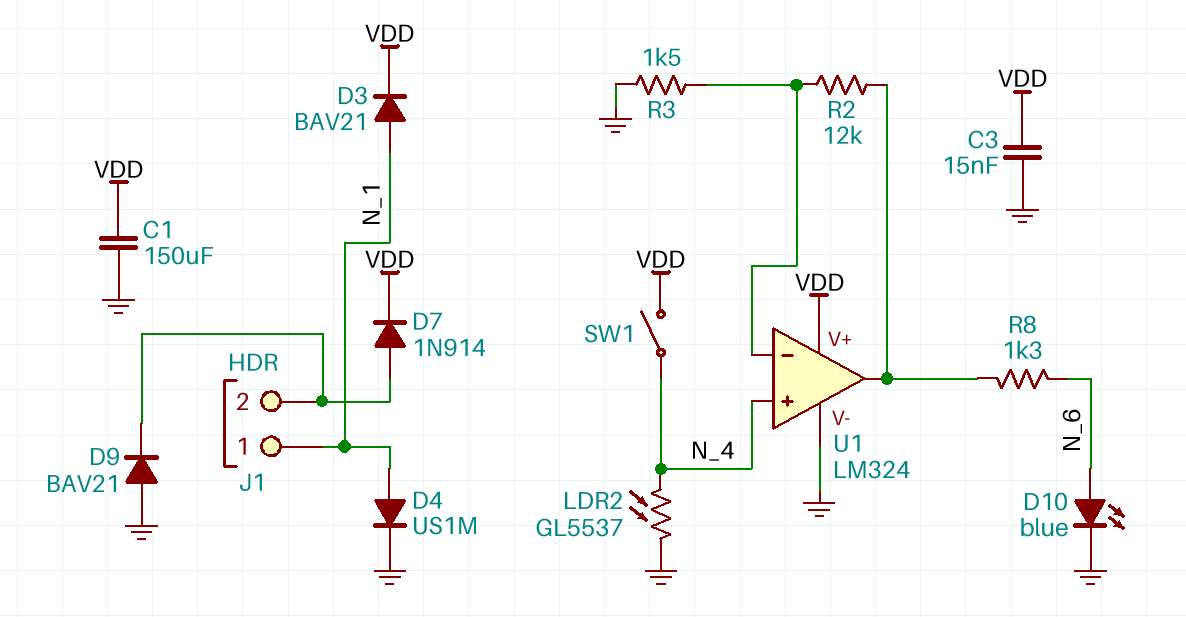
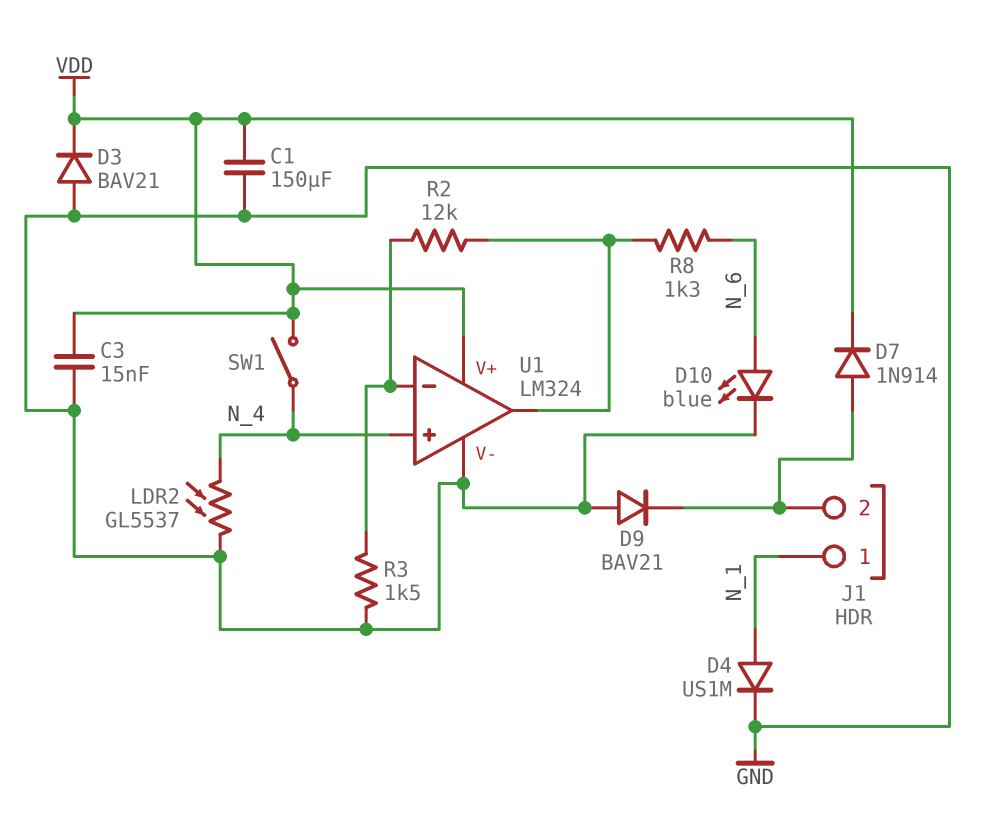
D3: diode BAV21 (A N_1, K VDD) -> diode BAV21 (A GND, K VDD)

